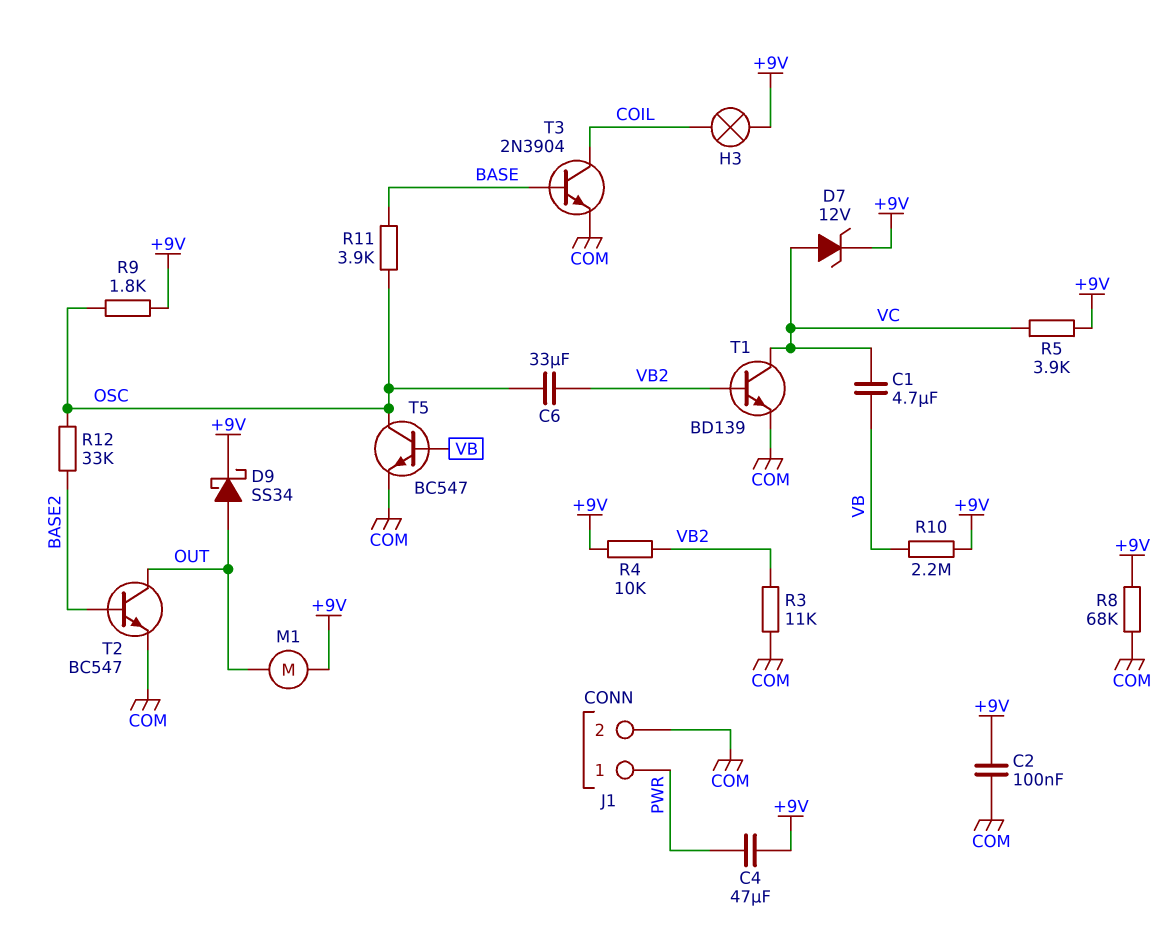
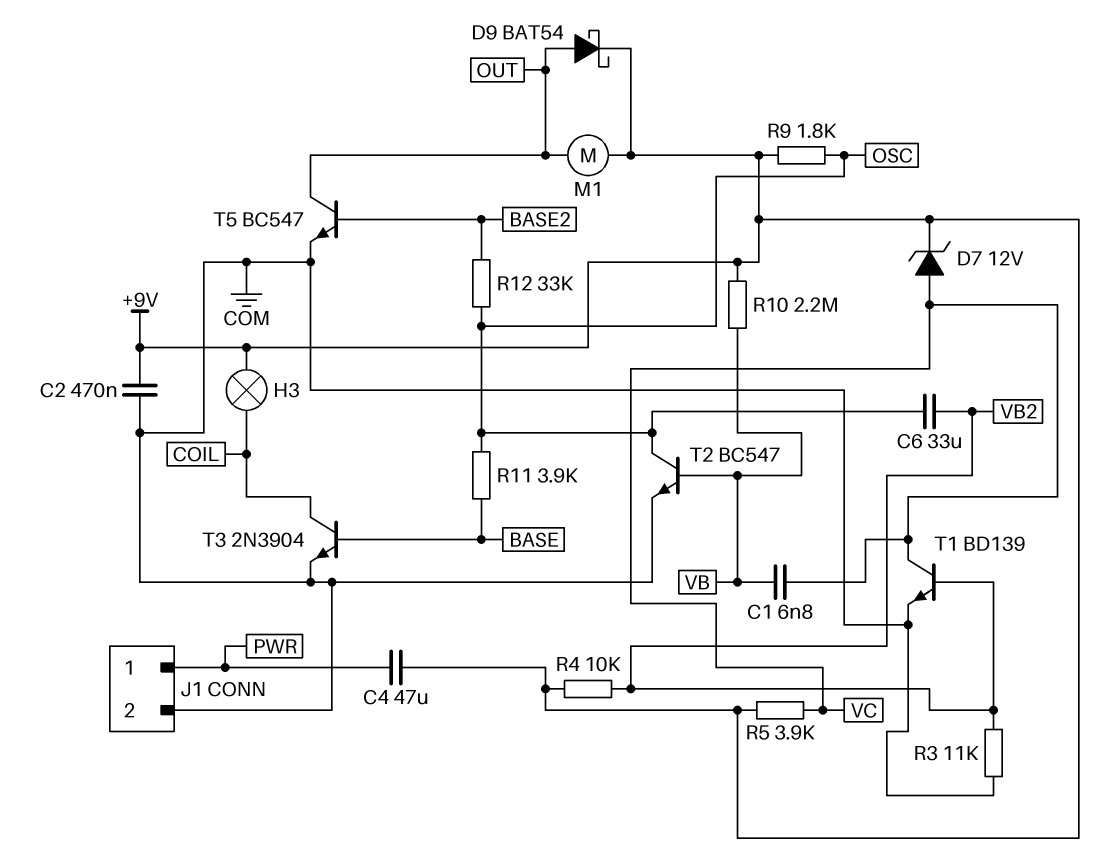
C1: 4.7uF (VB, VC) -> 6.8nF (VB, VC)
C2: 100nF (+9V, COM) -> 470nF (+9V, COM)
D9: schottky SS34 (A OUT, K +9V) -> schottky BAT54 (A OUT, K +9V)
R8: 68k (+9V, COM) -> none
T2: NPN BC547 (B BASE2, C OUT, E COM) -> NPN BC547 (B VB, C OSC, E COM)
T5: NPN BC547 (B VB, C OSC, E COM) -> NPN BC547 (B BASE2, C OUT, E COM)

